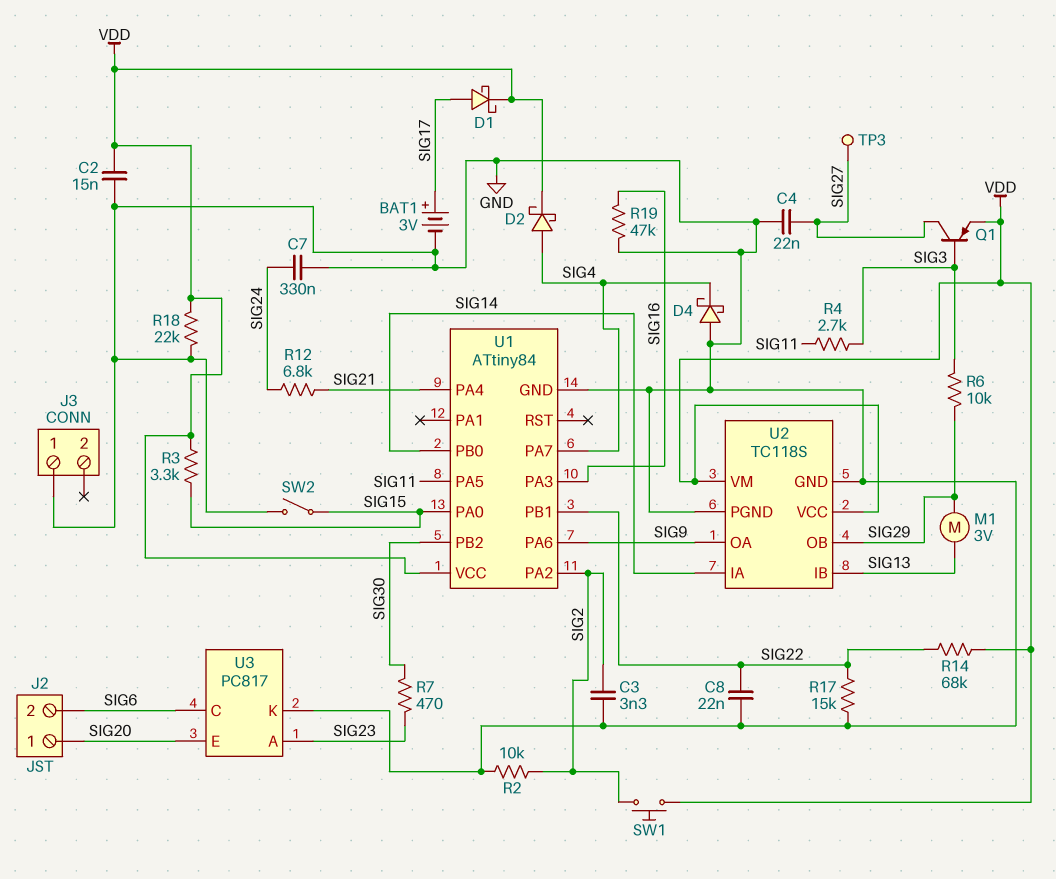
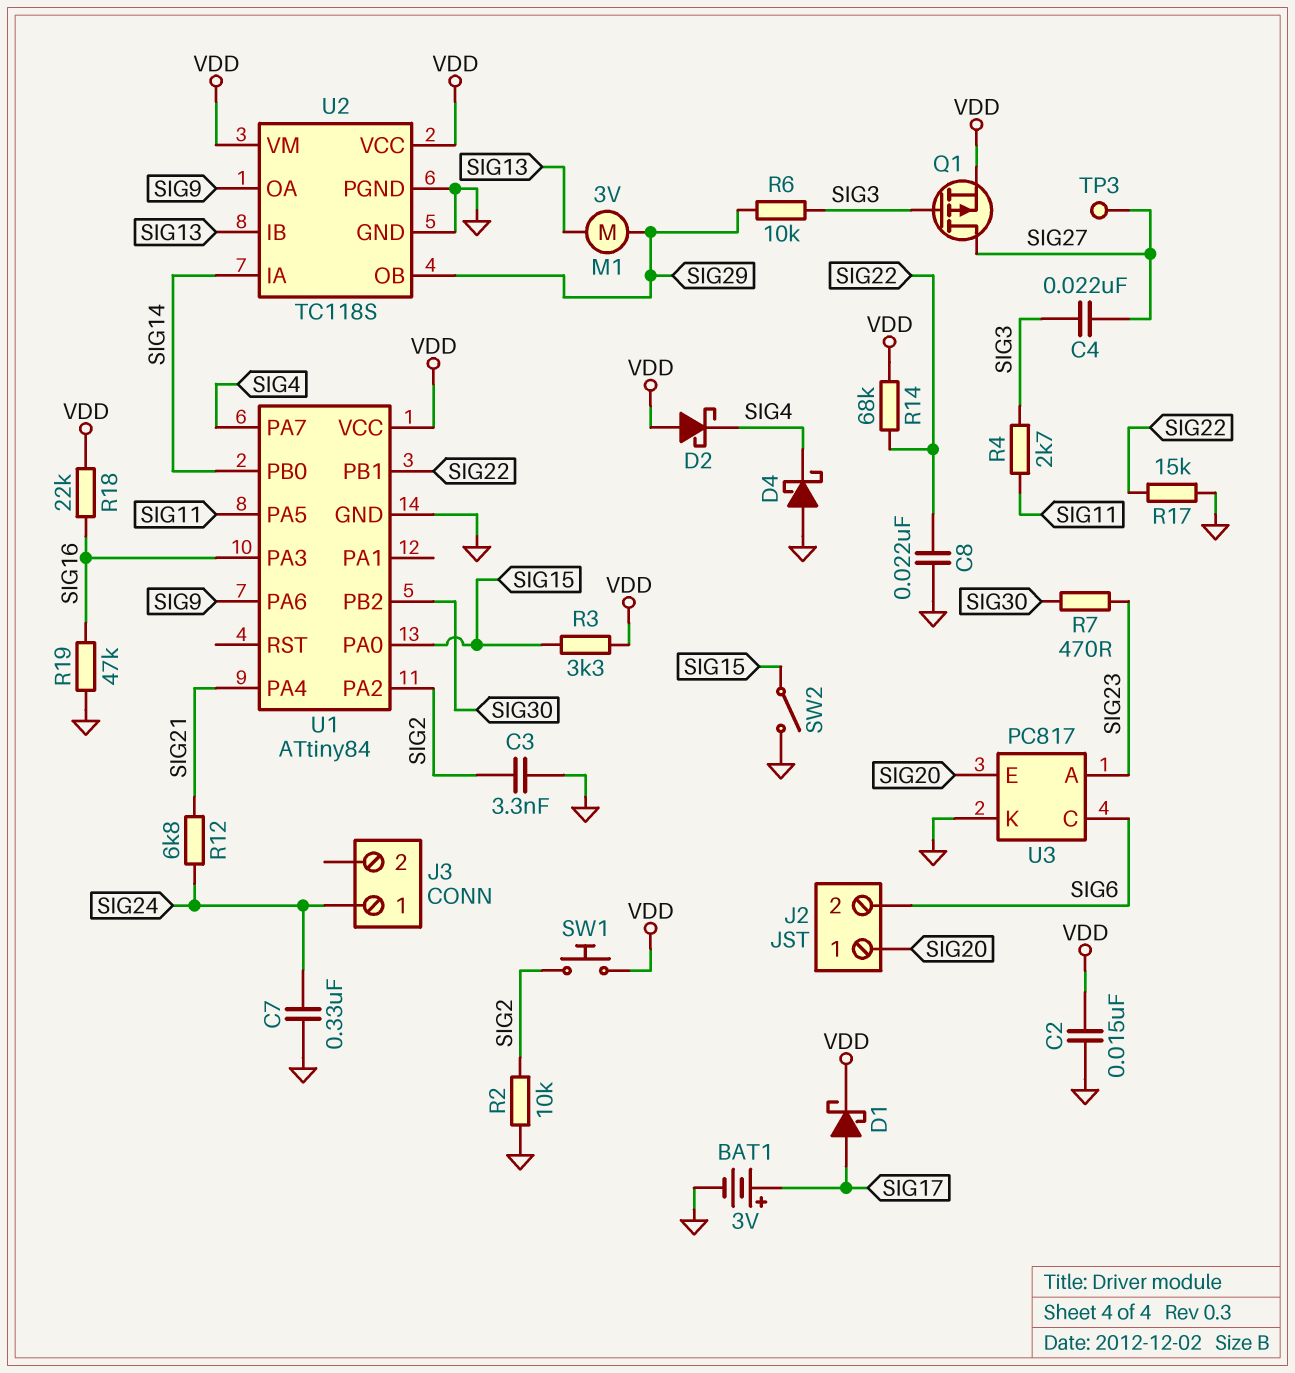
C4: 22nF (GND, SIG27) -> 22nF (SIG3, SIG27)
D2: schottky (A SIG4, K VDD) -> schottky (A VDD, K SIG4)
J3 pin 1: GND -> SIG24
Q1: PNP (B SIG3, C SIG27, E VDD) -> PMOS (G SIG3, D SIG27, S VDD)
R18: 22k (GND, VDD) -> 22k (SIG16, VDD)

